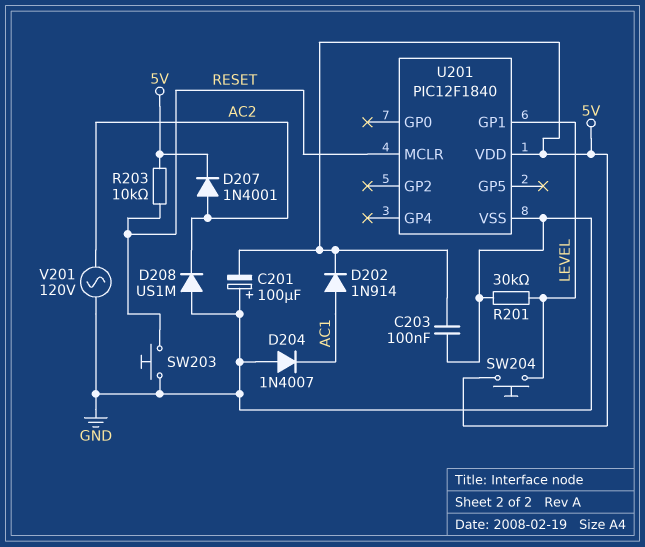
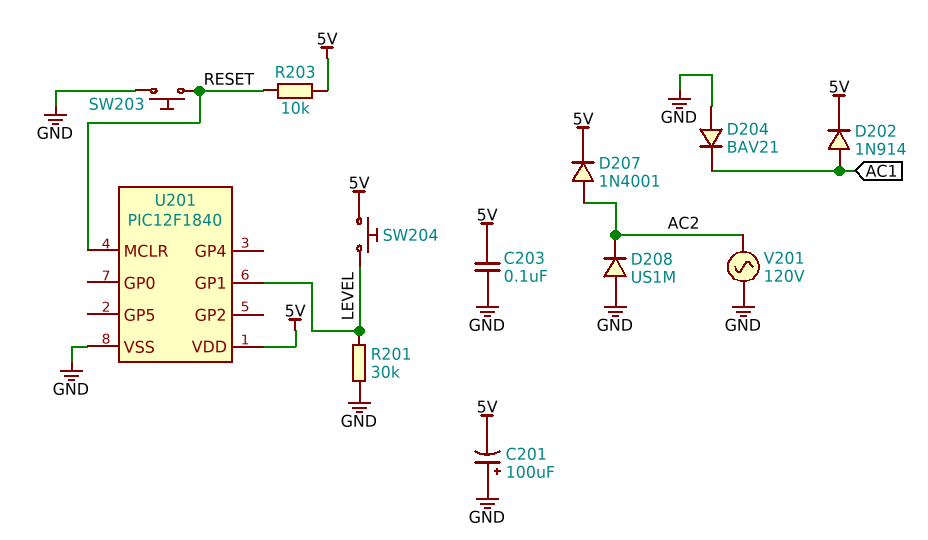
D204: diode 1N4007 (A GND, K AC1) -> diode BAV21 (A GND, K AC1)

